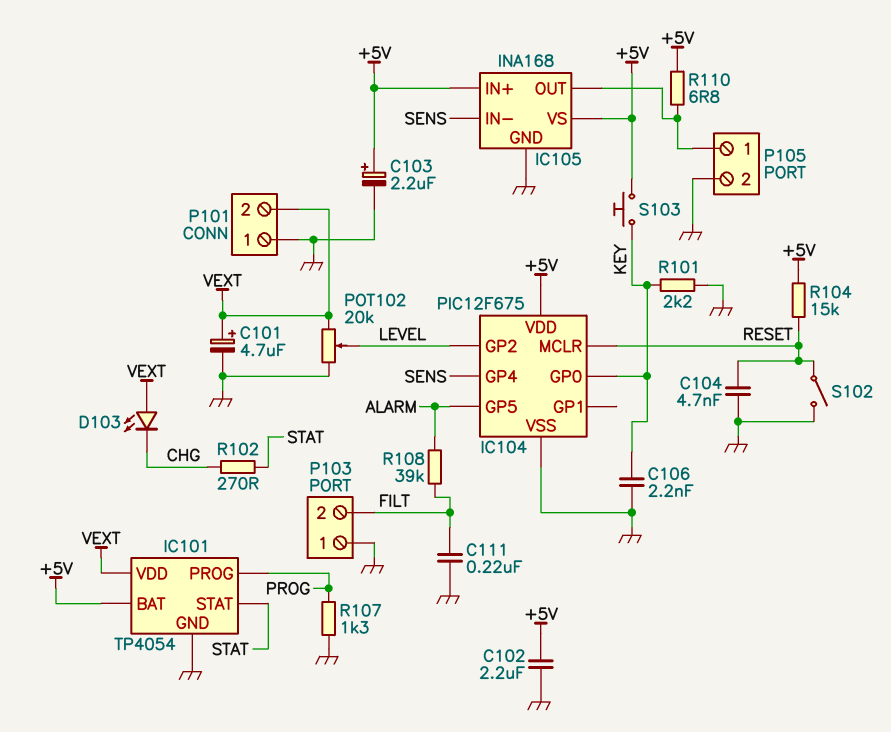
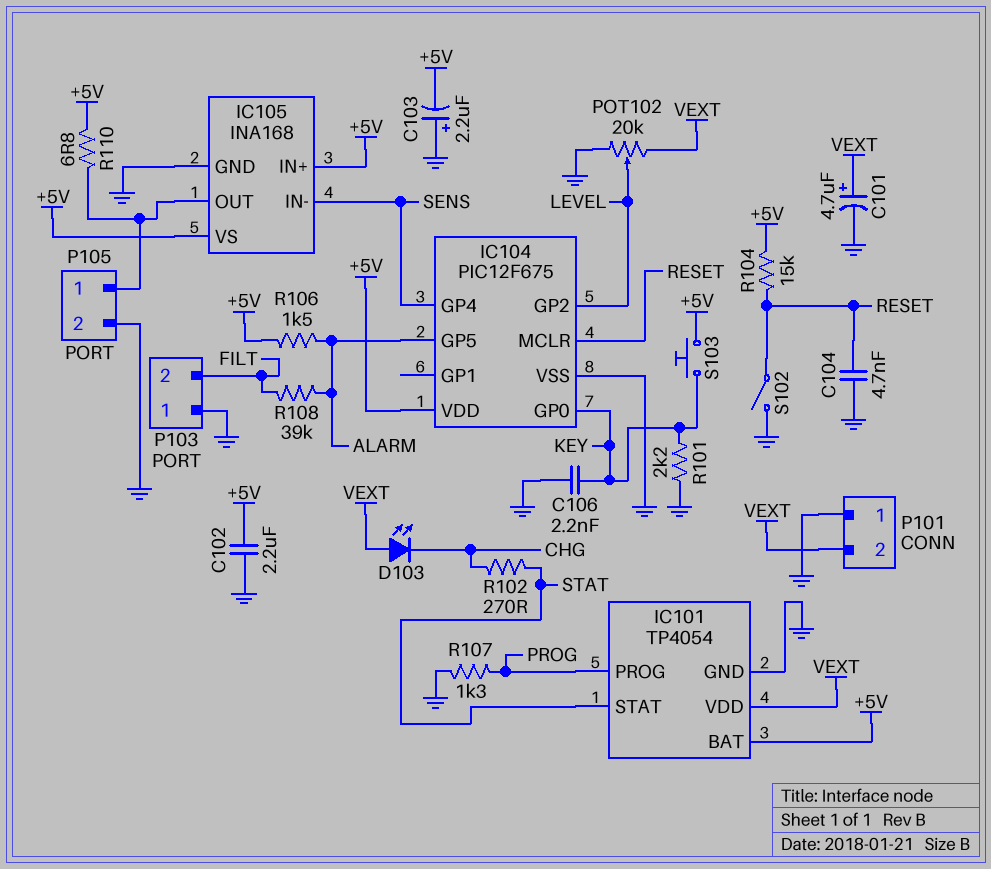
C103: 2.2uF (plus +5V, minus GND) -> 2.2uF (plus GND, minus +5V)
C111: 220nF (FILT, GND) -> none
R106: none -> 1.5k (+5V, ALARM)

